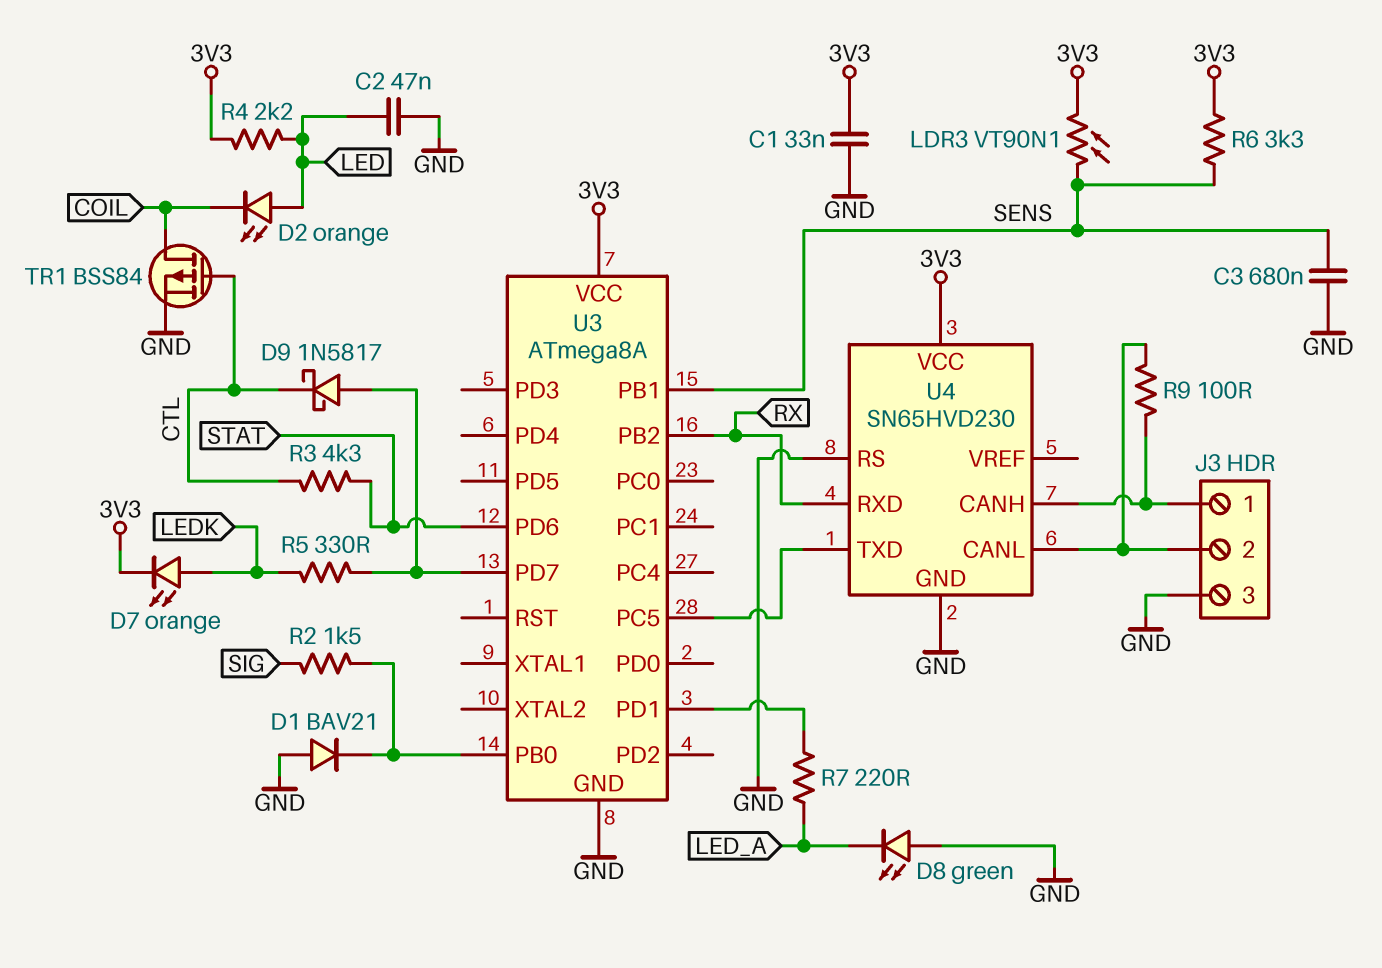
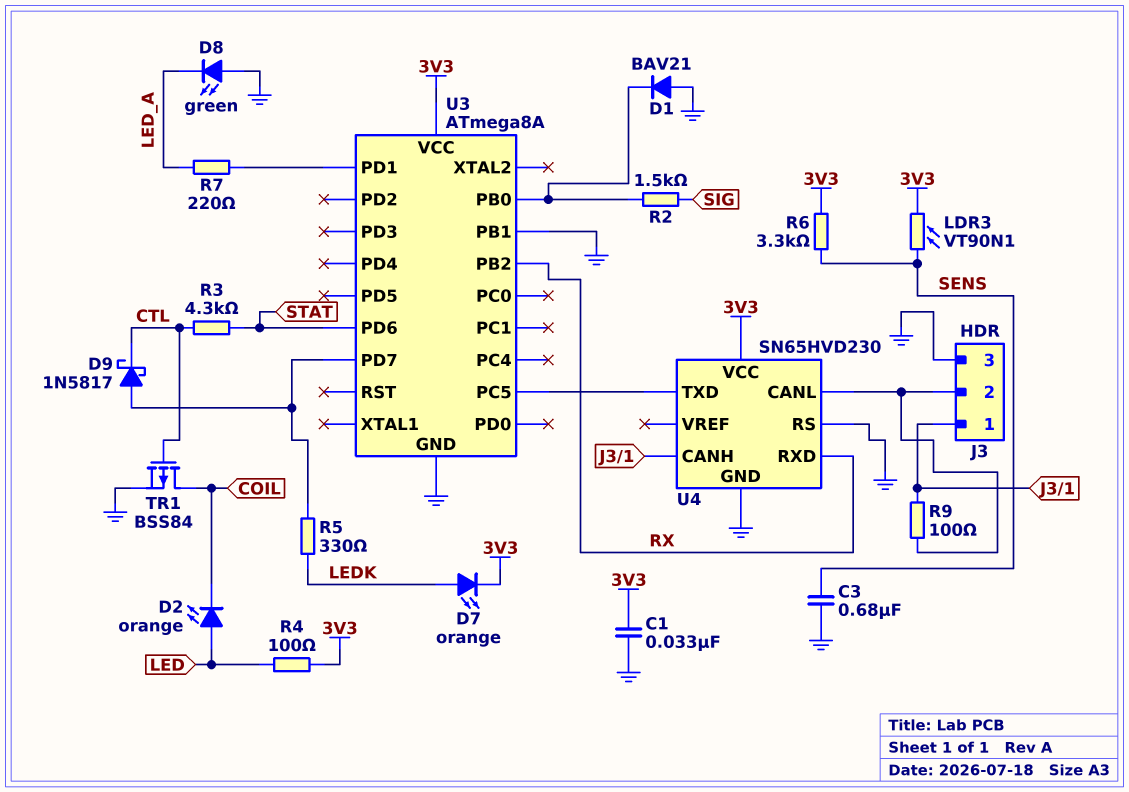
C2: 47nF (GND, LED) -> none
R4: 2.2k (3V3, LED) -> 100 (3V3, LED)
U3 pin PB1: SENS -> GND

